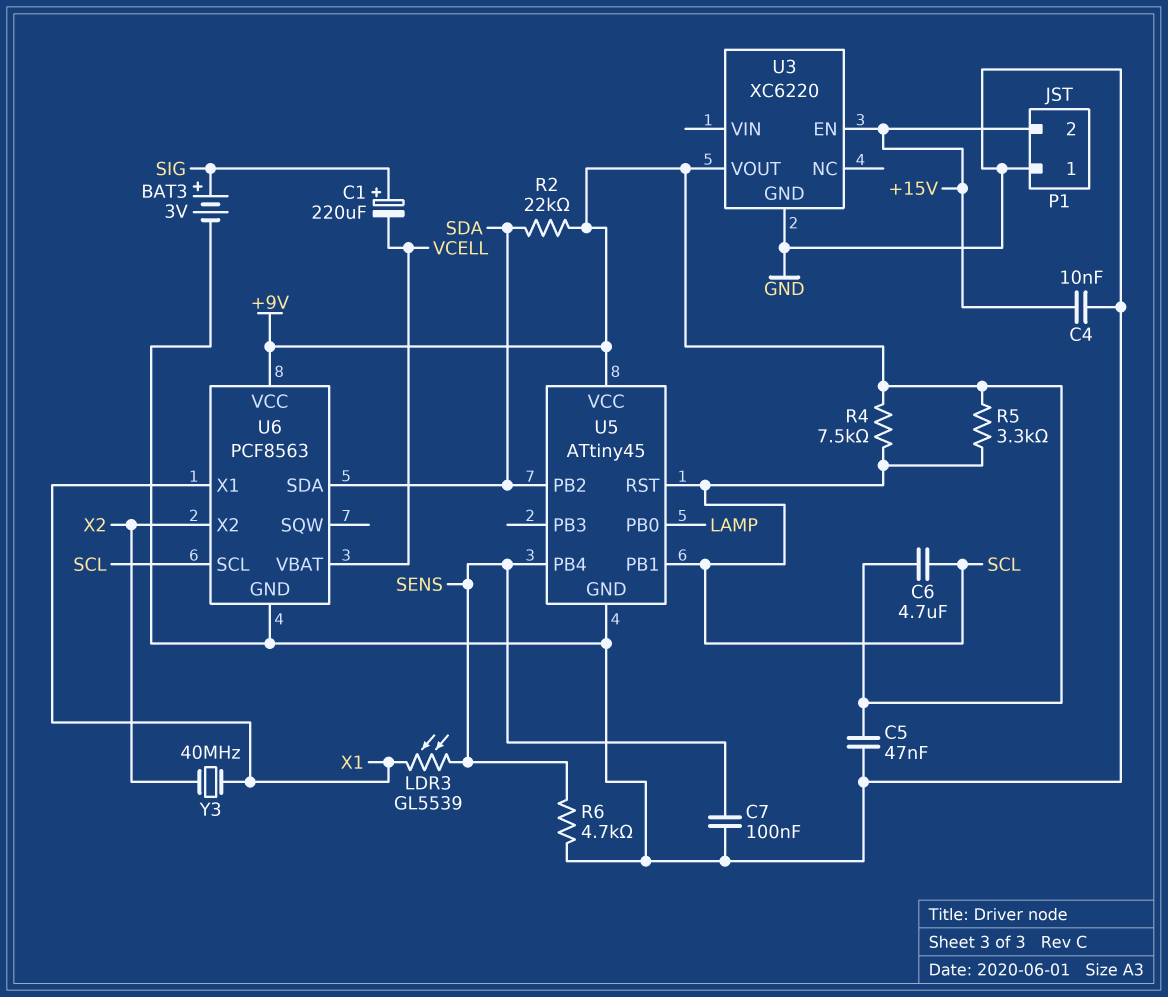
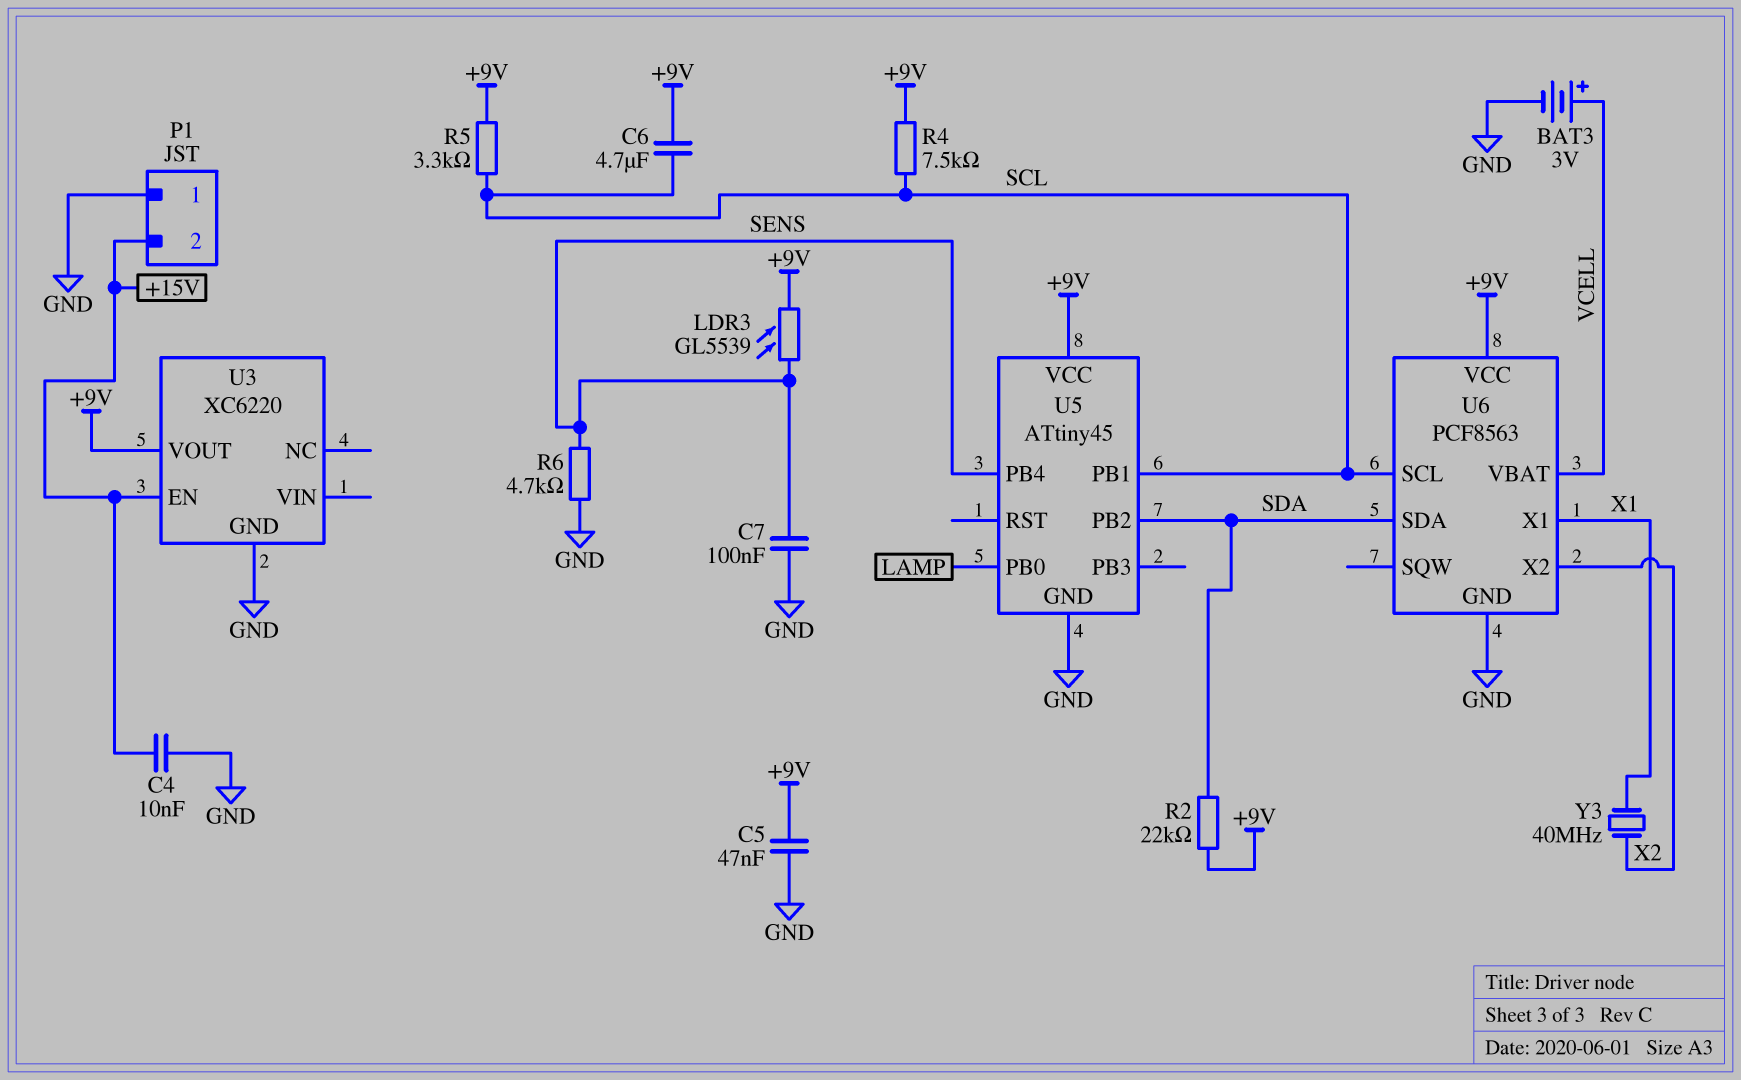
BAT3: 3V (plus SIG, minus GND) -> 3V (plus VCELL, minus GND)
C1: 220uF (plus SIG, minus VCELL) -> none
LDR3: GL5539 (SENS, X1) -> GL5539 (+9V, SENS)
U5 pin RST: SCL -> none

